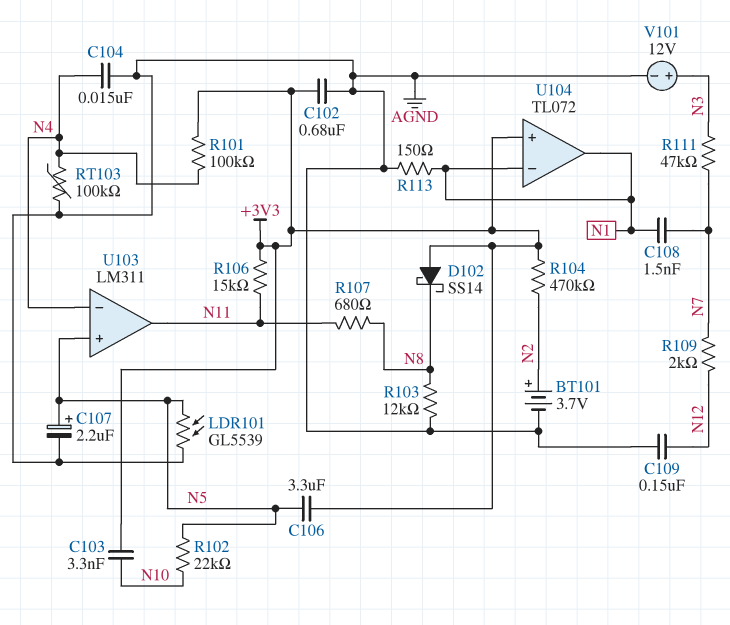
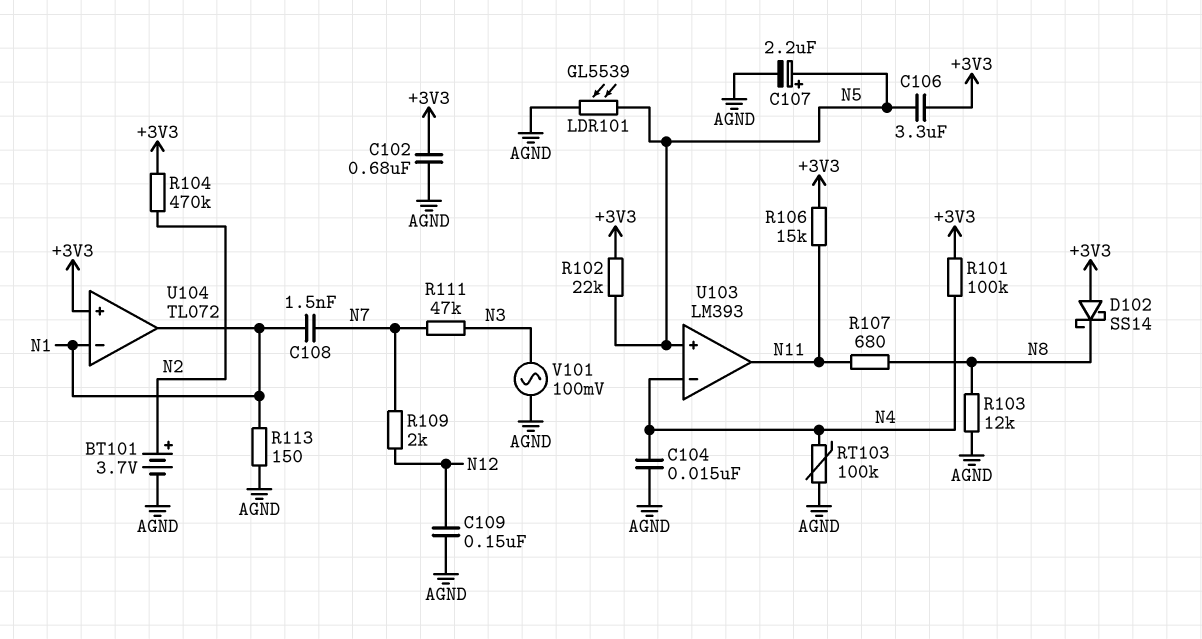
C103: 3.3nF (+3V3, N10) -> none
R102: 22k (N5, N10) -> 22k (+3V3, N5)
U103: LM311 -> LM393
V101: 12V (plus N3, minus AGND) -> AC 100mV (AGND, N3)

